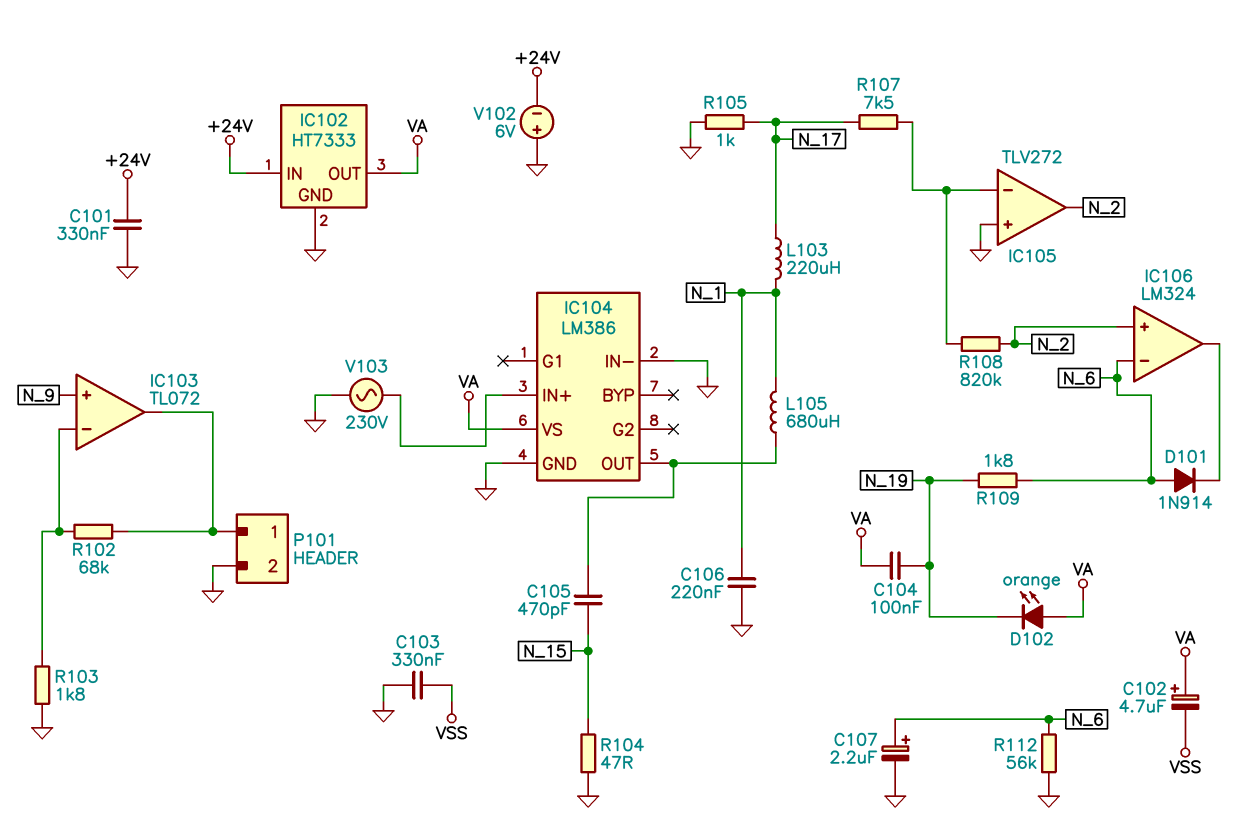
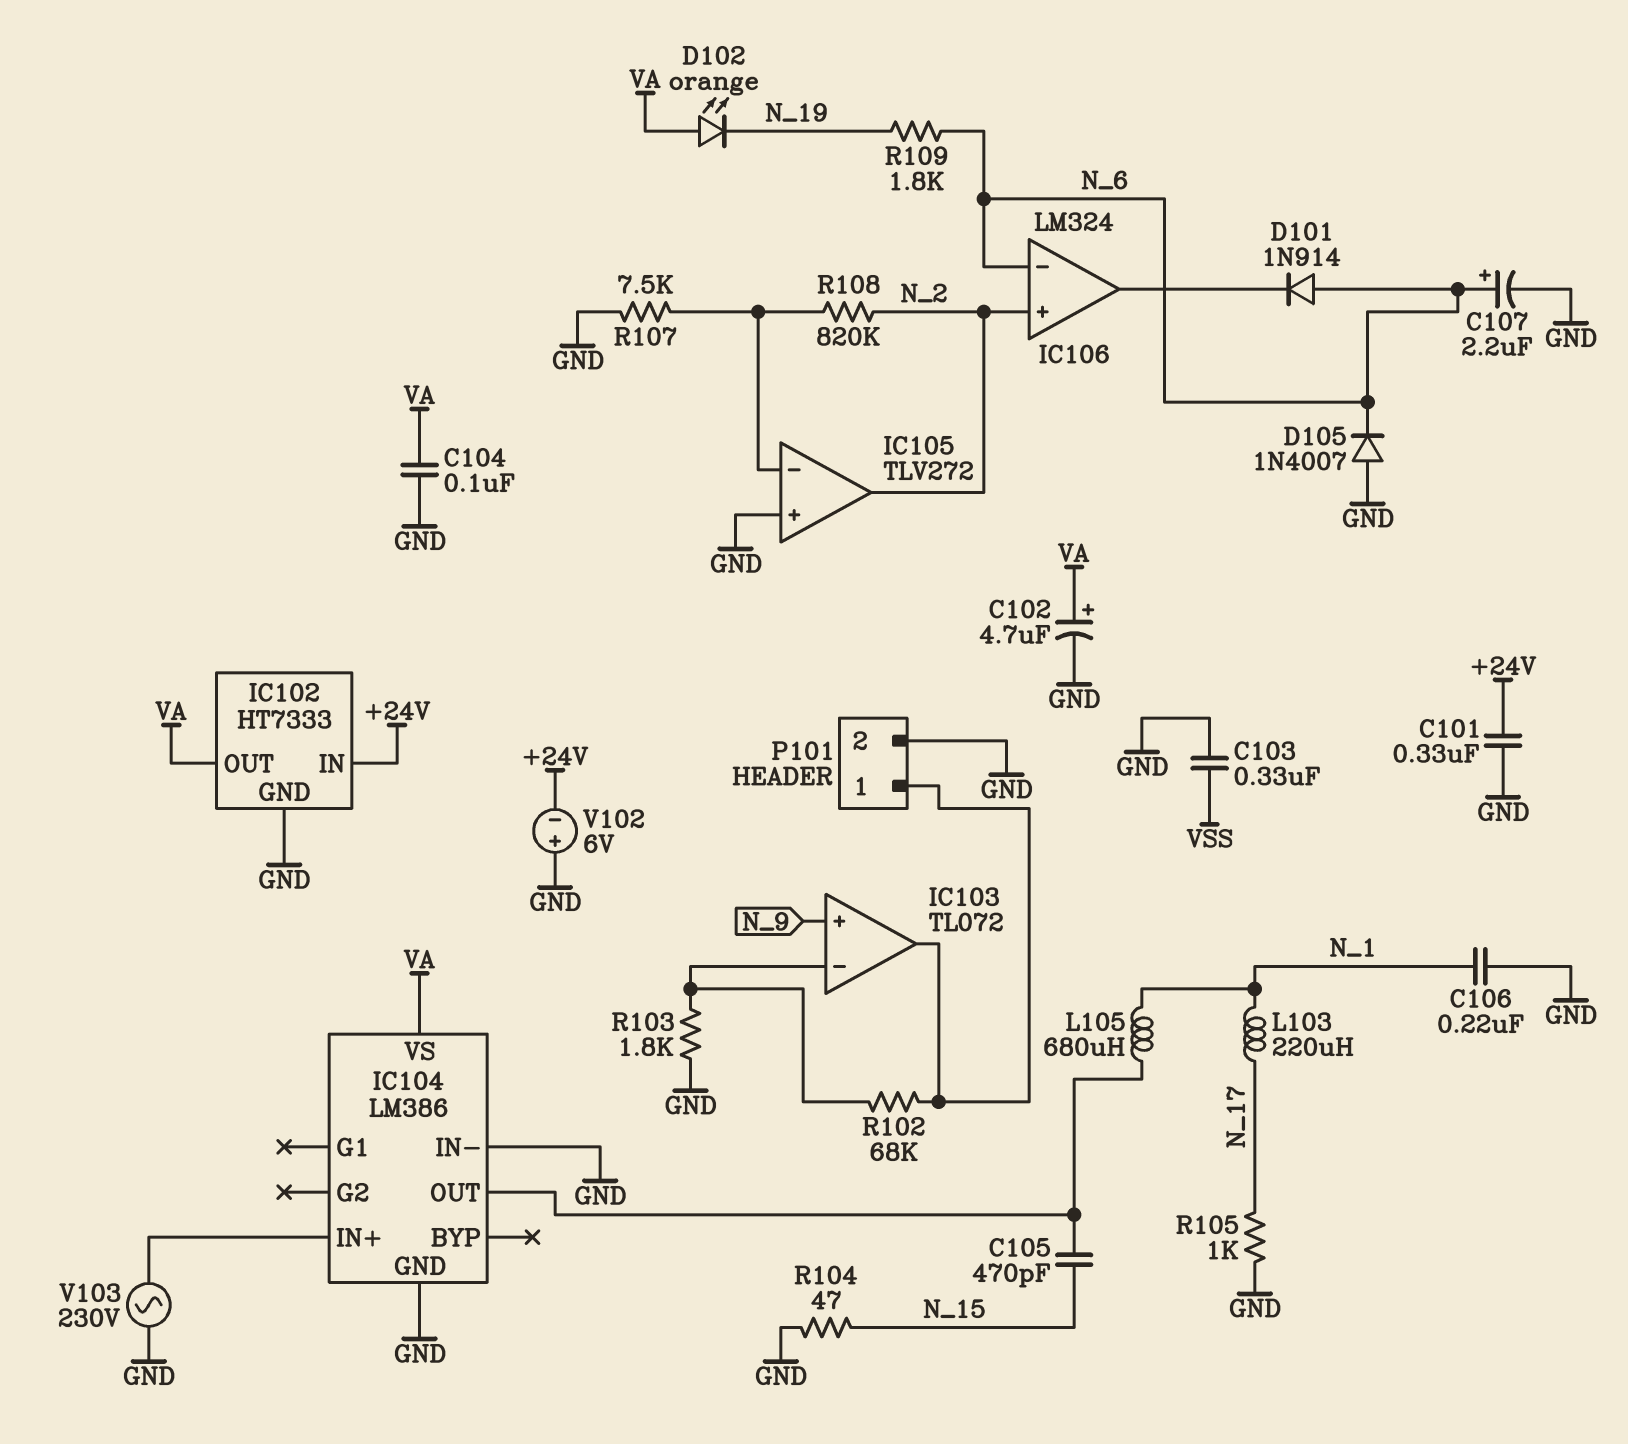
C102: 4.7uF (plus VA, minus VSS) -> 4.7uF (plus VA, minus GND)
C104: 100nF (N_19, VA) -> 100nF (GND, VA)
D105: none -> diode 1N4007 (A GND, K N_6)
R107: 7.5k (IC105/in-, N_17) -> 7.5k (GND, IC105/in-)
R112: 56k (GND, N_6) -> none

